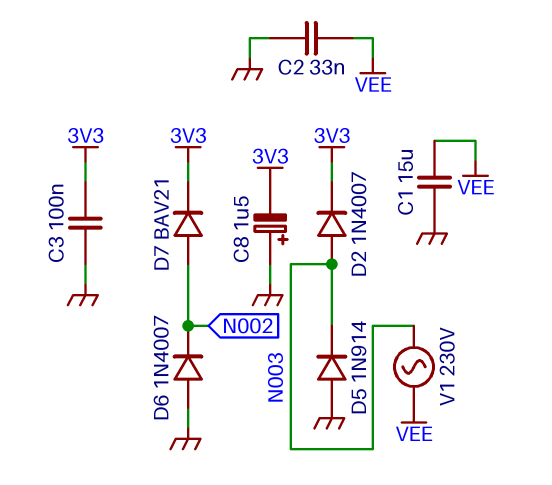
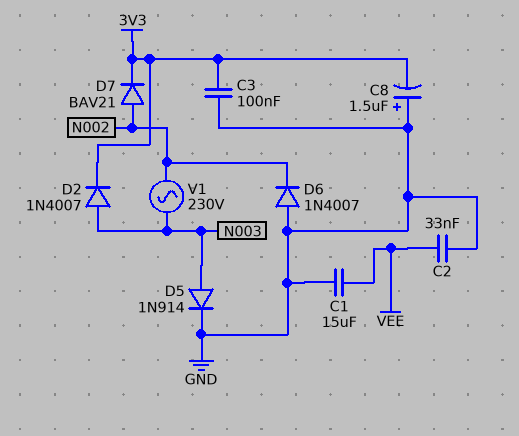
D5: diode 1N914 (A GND, K N003) -> diode 1N914 (A N003, K GND)
V1: AC 230V (N003, VEE) -> AC 230V (N002, N003)

